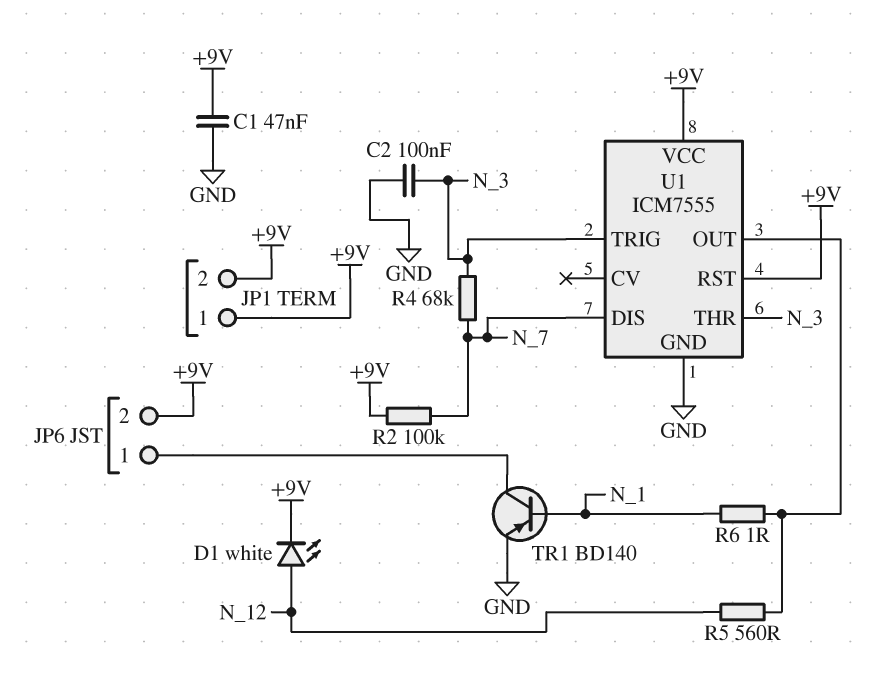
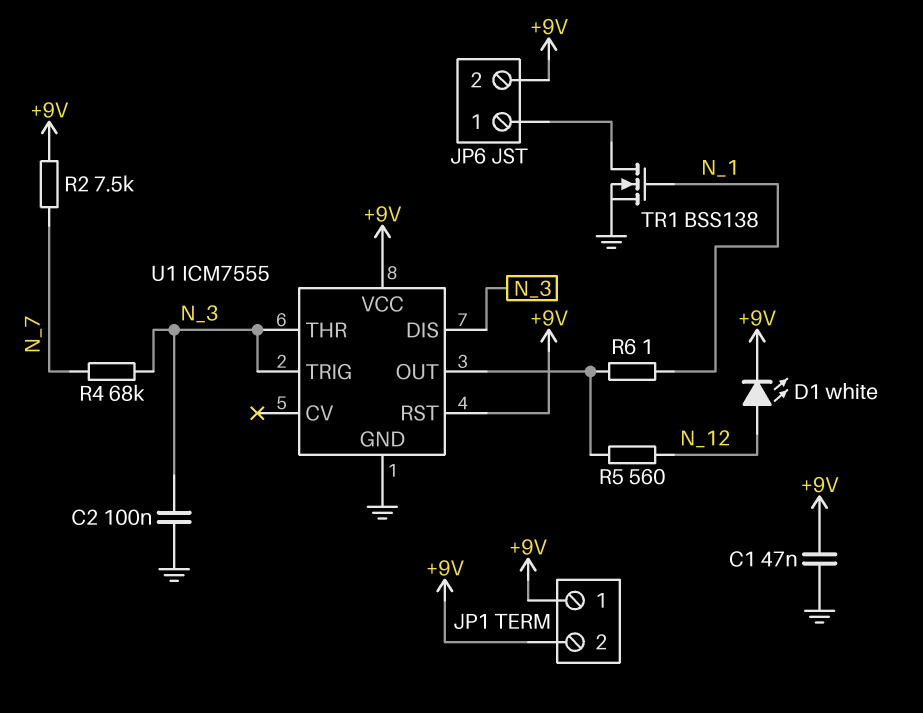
R2: 100k (+9V, N_7) -> 7.5k (+9V, N_7)
TR1: PNP BD140 (B N_1, C JP6/1, E GND) -> NMOS BSS138 (G N_1, D JP6/1, S GND)
U1 pin DIS: N_7 -> N_3

